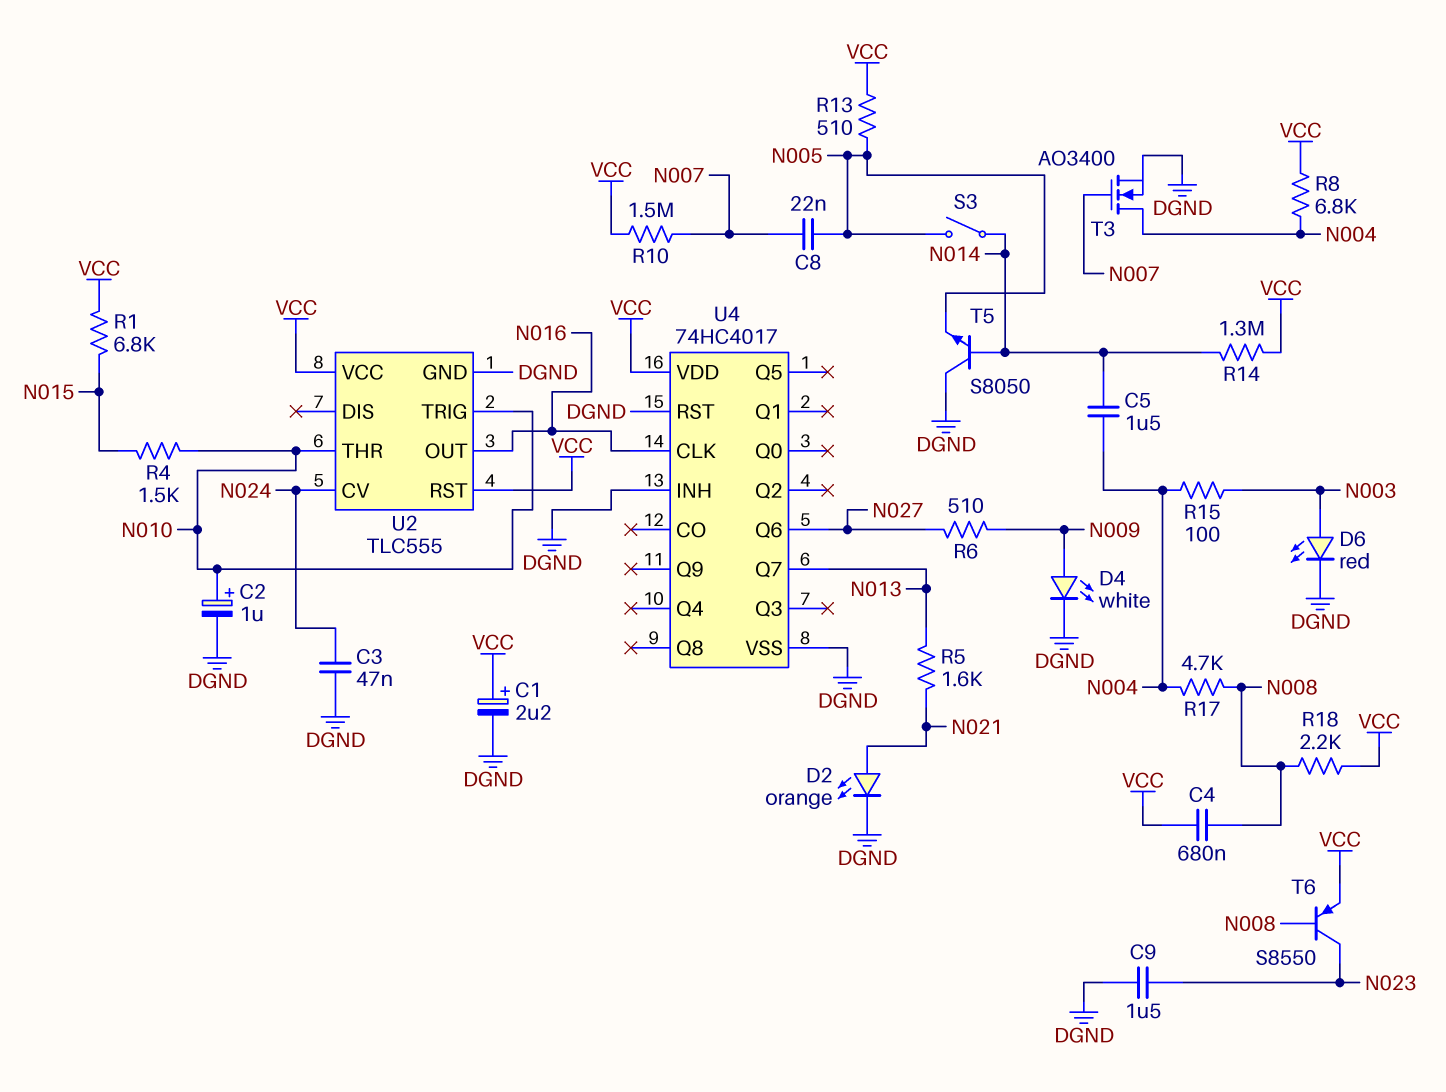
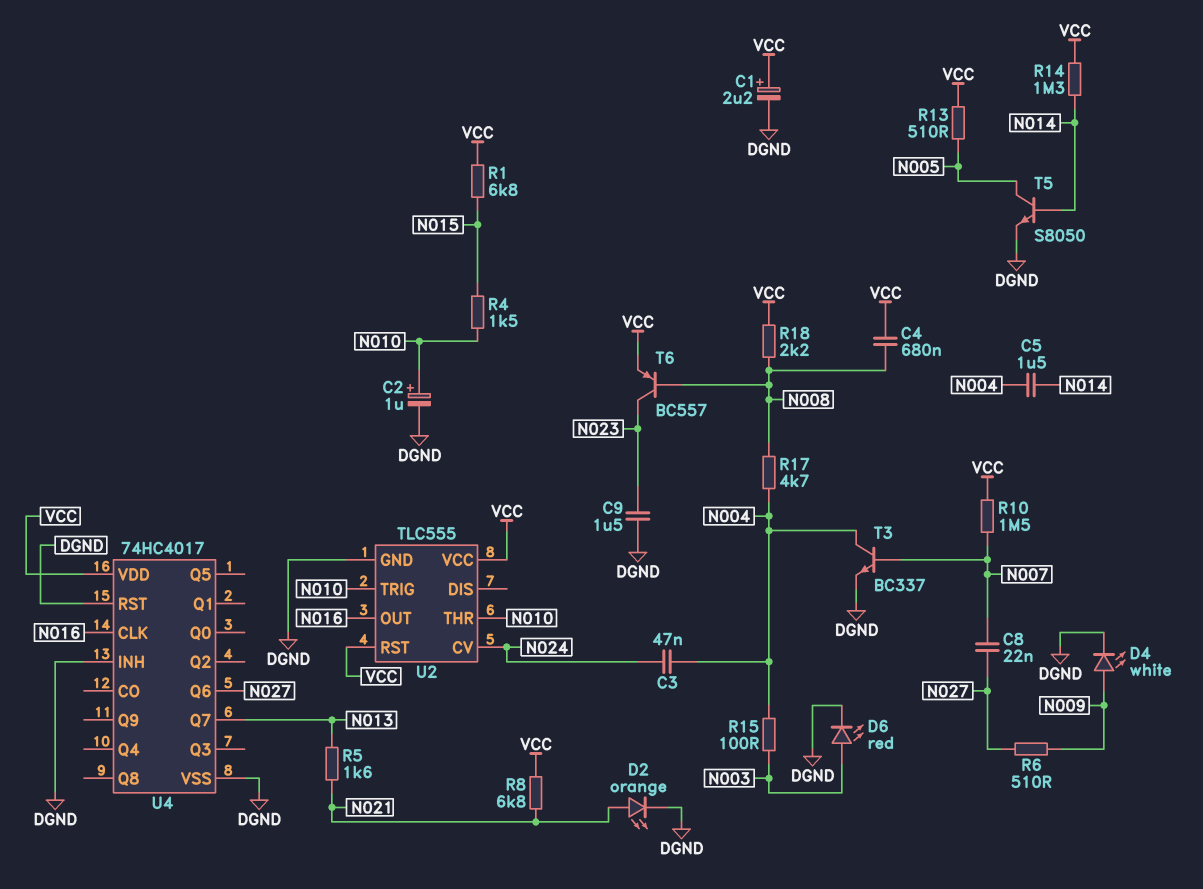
C3: 47nF (DGND, N024) -> 47nF (N004, N024)
C8: 22nF (N005, N007) -> 22nF (N007, N027)
R8: 6.8k (N004, VCC) -> 6.8k (N021, VCC)
S3: switch (N005, N014) -> none
T3: NMOS AO3400 (G N007, D N004, S DGND) -> NPN BC337 (B N007, C N004, E DGND)
T5: NPN S8050 (B N014, C DGND, E N005) -> NPN S8050 (B N014, C N005, E DGND)
T6: PNP S8550 (B N008, C N023, E VCC) -> PNP BC557 (B N008, C N023, E VCC)

